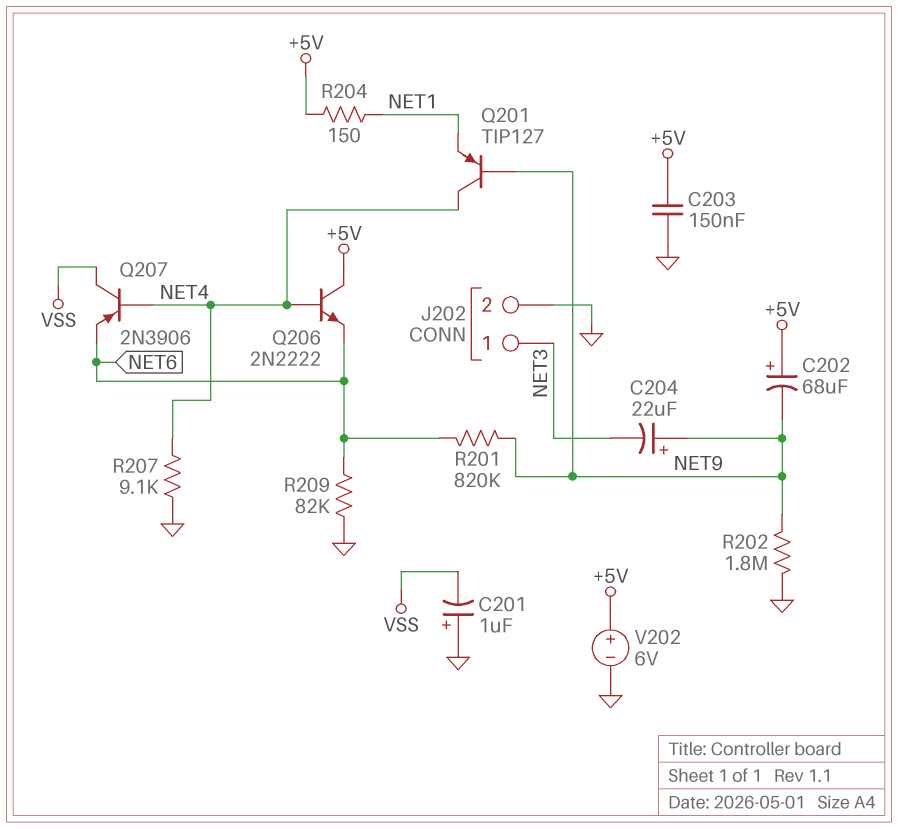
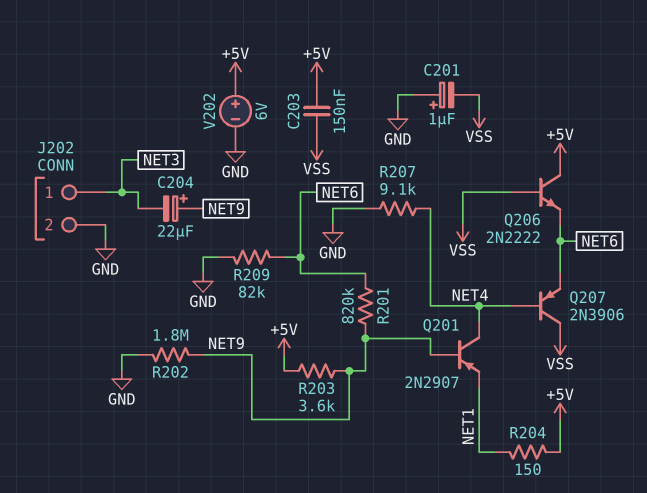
C202: 68uF (plus +5V, minus NET9) -> none
C203: 150nF (+5V, GND) -> 150nF (+5V, VSS)
Q201: PNP TIP127 (B NET9, C NET4, E NET1) -> PNP 2N2907 (B NET9, C NET4, E NET1)
Q206: NPN 2N2222 (B NET4, C +5V, E NET6) -> NPN 2N2222 (B VSS, C +5V, E NET6)
R203: none -> 3.6k (+5V, NET9)

